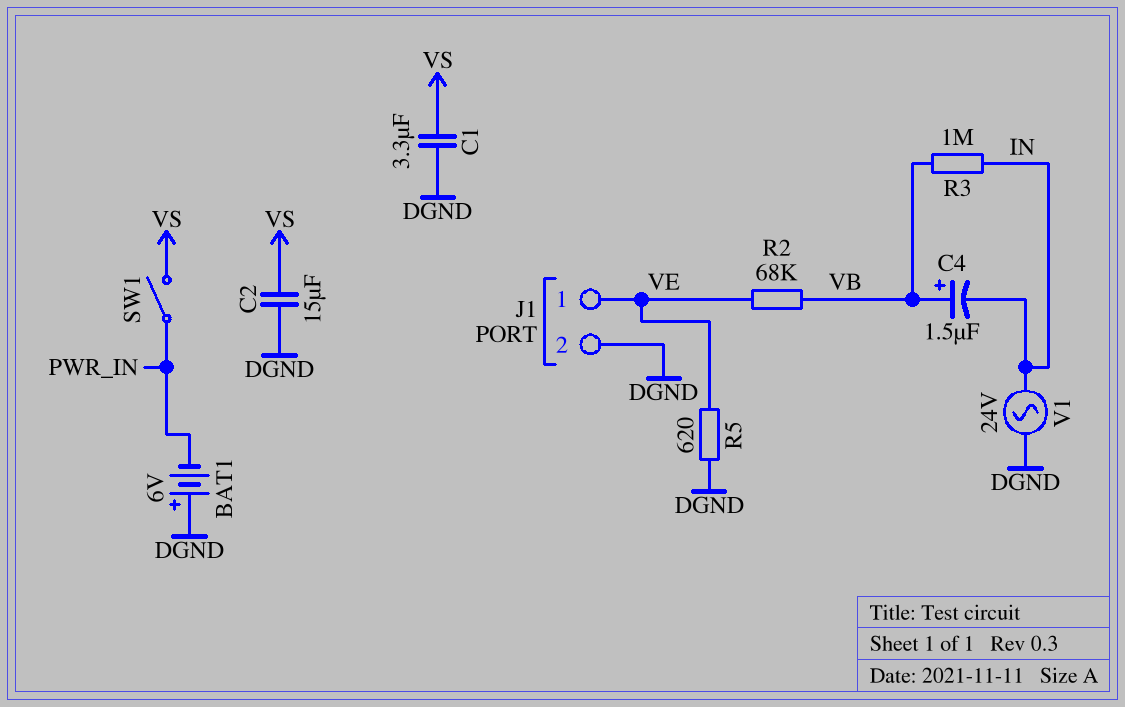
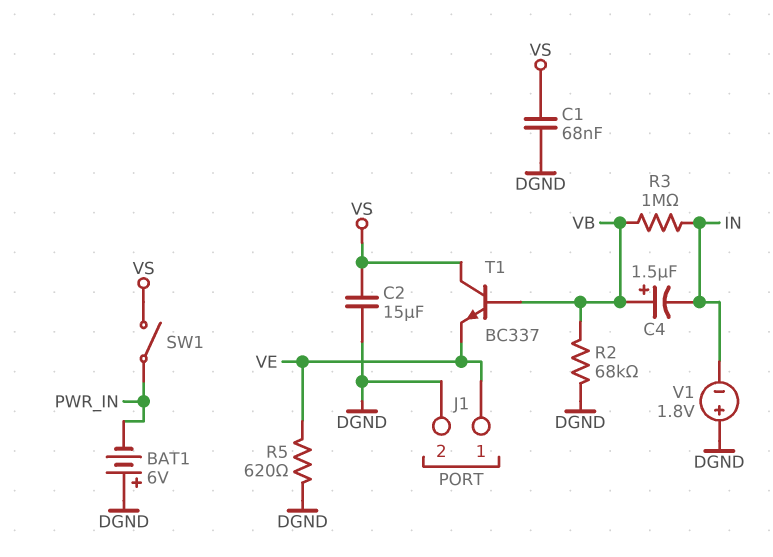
C1: 3.3uF (DGND, VS) -> 68nF (DGND, VS)
R2: 68k (VB, VE) -> 68k (DGND, VB)
T1: none -> NPN BC337 (B VB, C VS, E VE)
V1: AC 24V (DGND, IN) -> 1.8V (plus DGND, minus IN)

